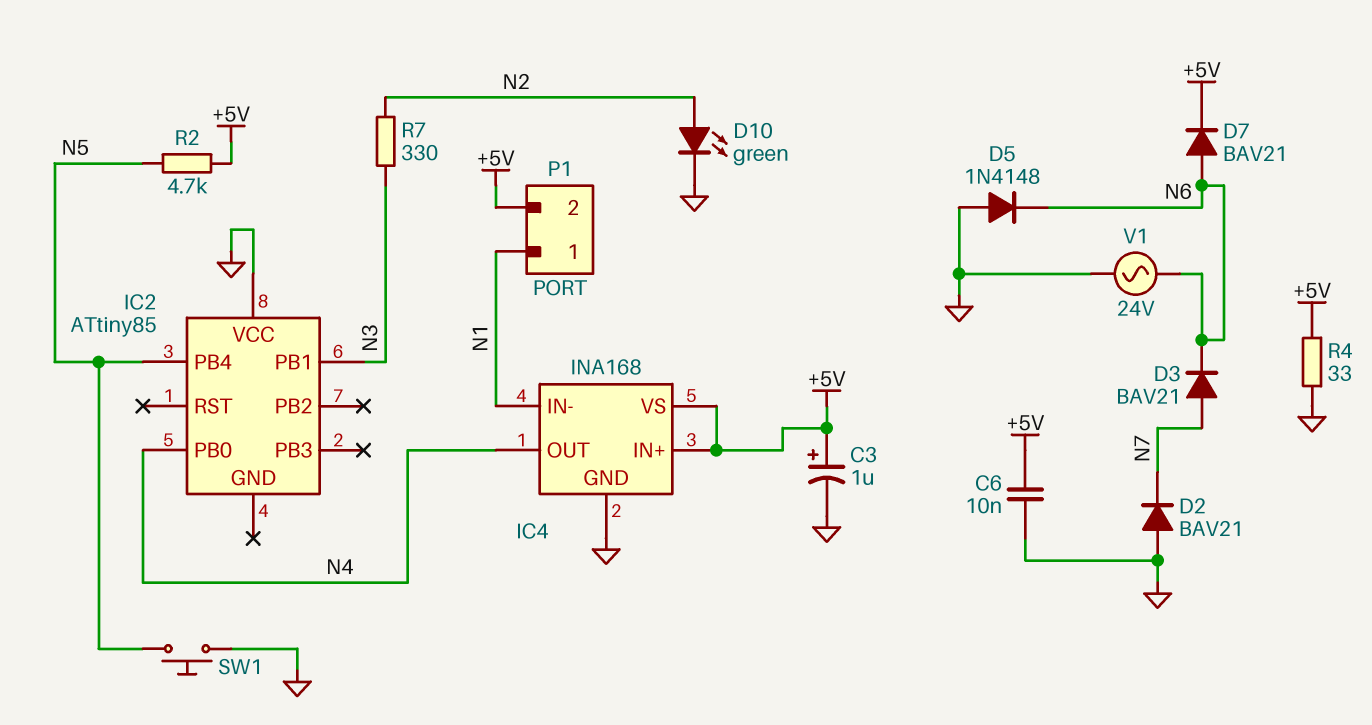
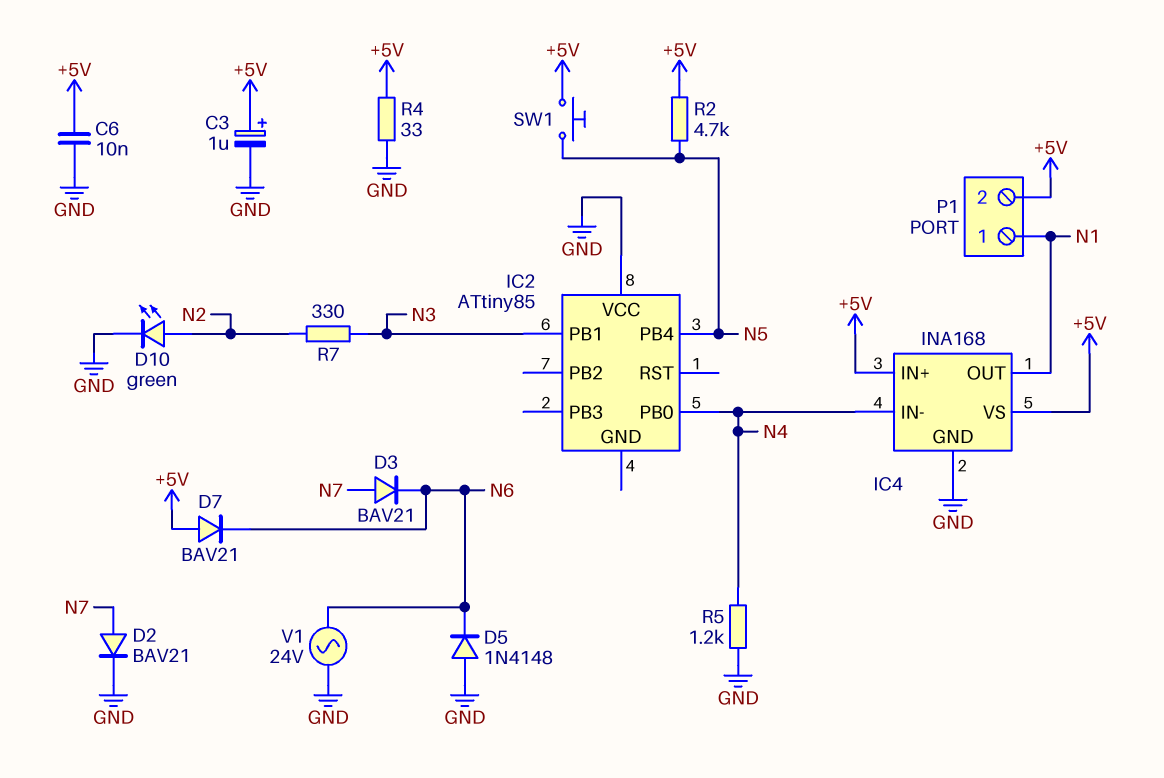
D2: diode BAV21 (A GND, K N7) -> diode BAV21 (A N7, K GND)
D7: diode BAV21 (A N6, K +5V) -> diode BAV21 (A +5V, K N6)
IC4 pin IN-: N1 -> N4
IC4 pin OUT: N4 -> N1
R5: none -> 1.2k (GND, N4)
SW1: button (GND, N5) -> button (+5V, N5)

